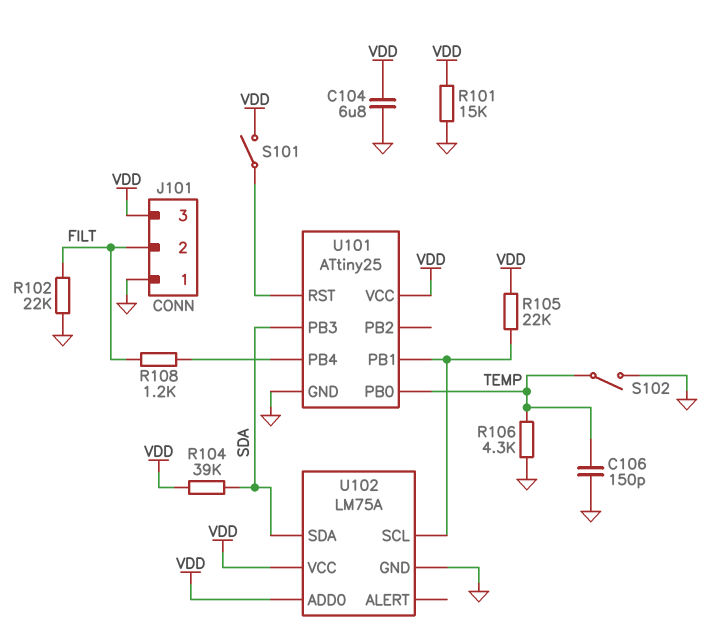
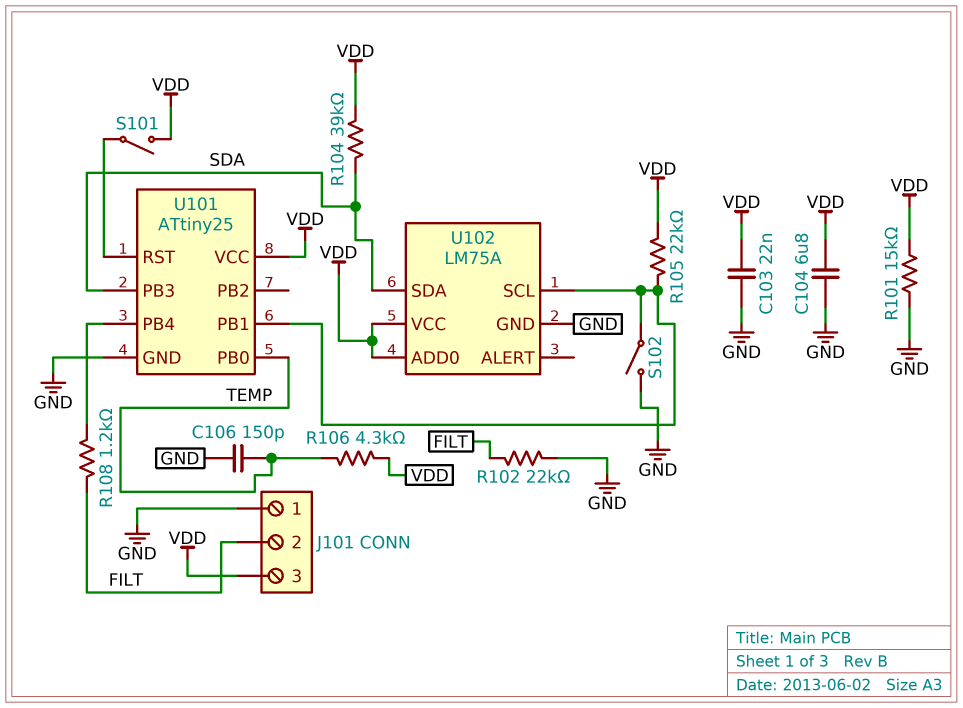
C103: none -> 22nF (GND, VDD)
R106: 4.3k (GND, TEMP) -> 4.3k (TEMP, VDD)
S102: switch (GND, TEMP) -> switch (GND, U101/PB1)

